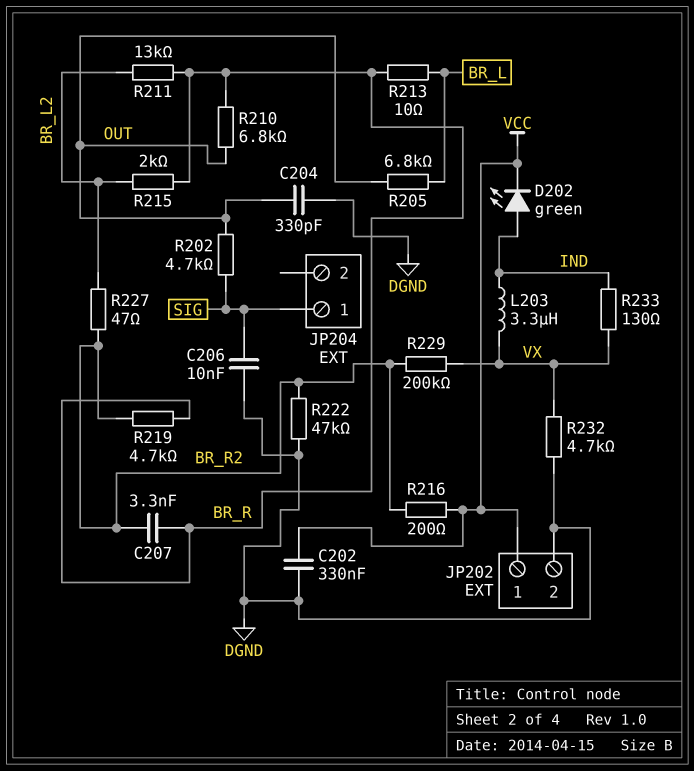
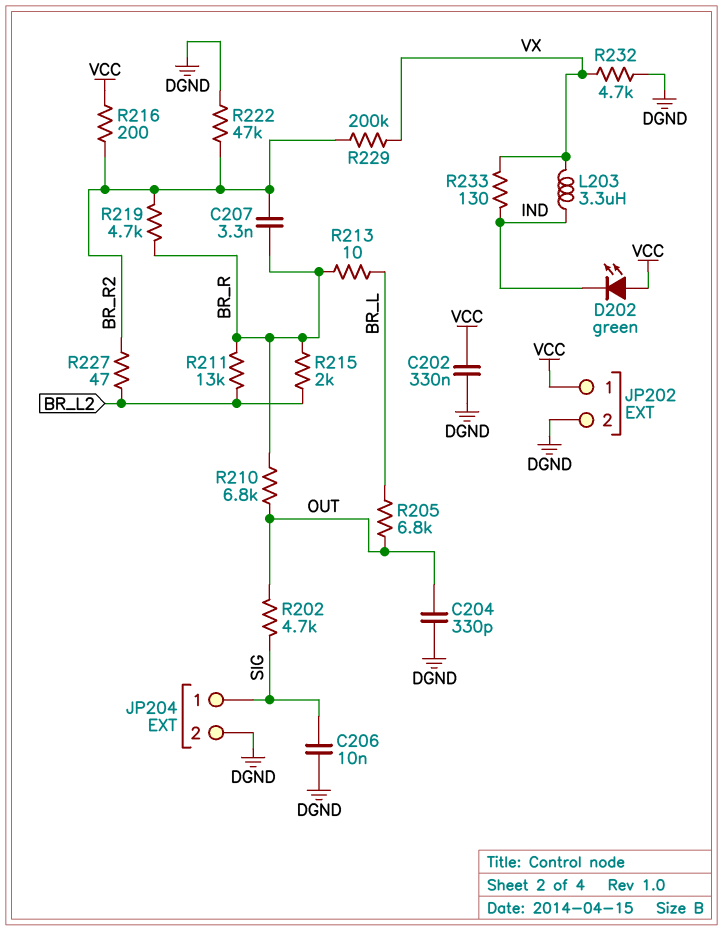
D202: LED green (A IND, K VCC) -> LED green (A VCC, K IND)
JP204 pin 2: none -> DGND

